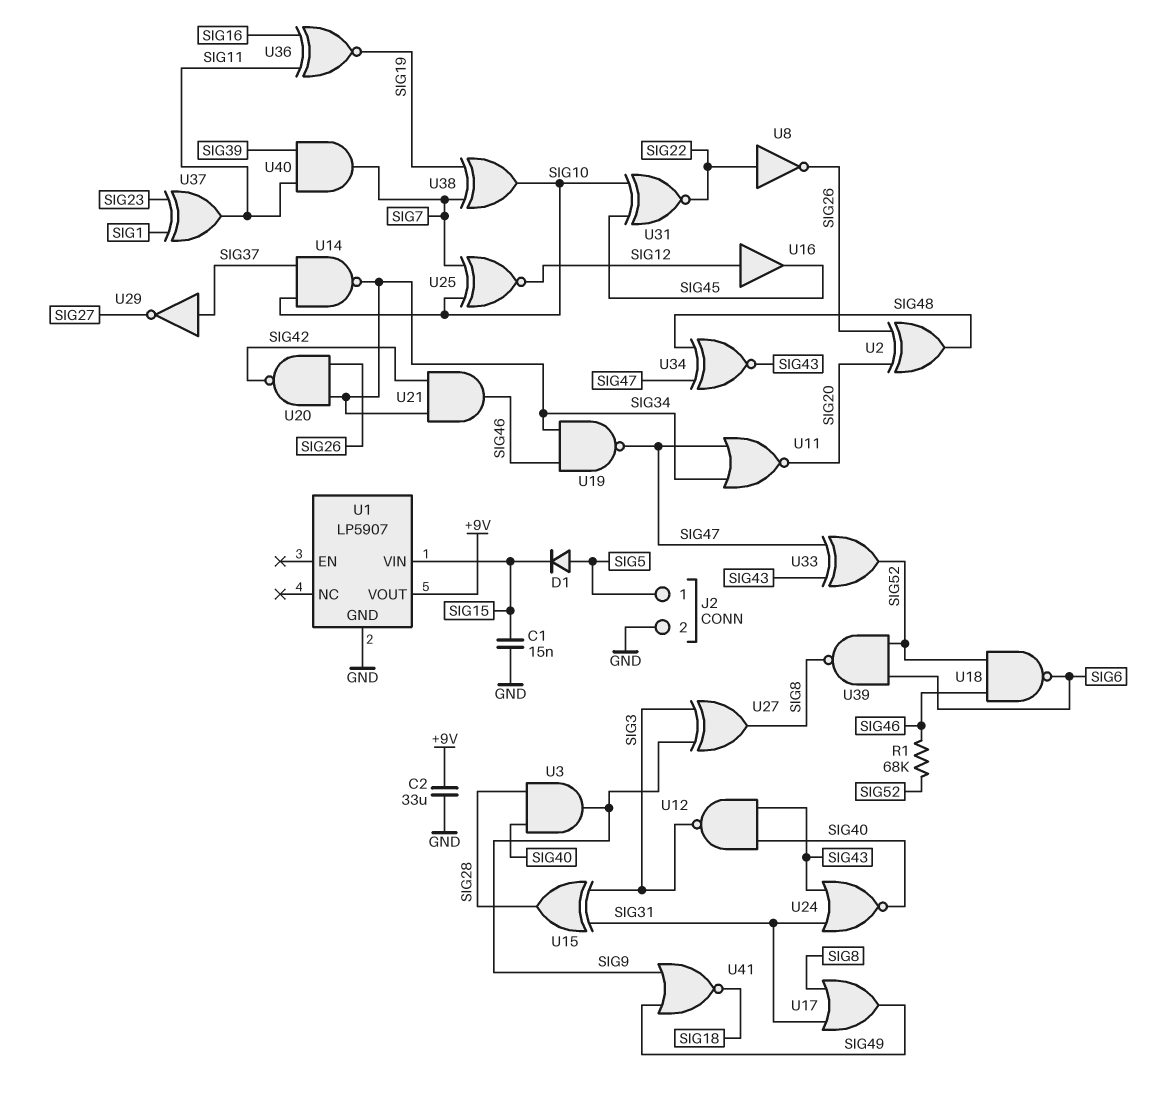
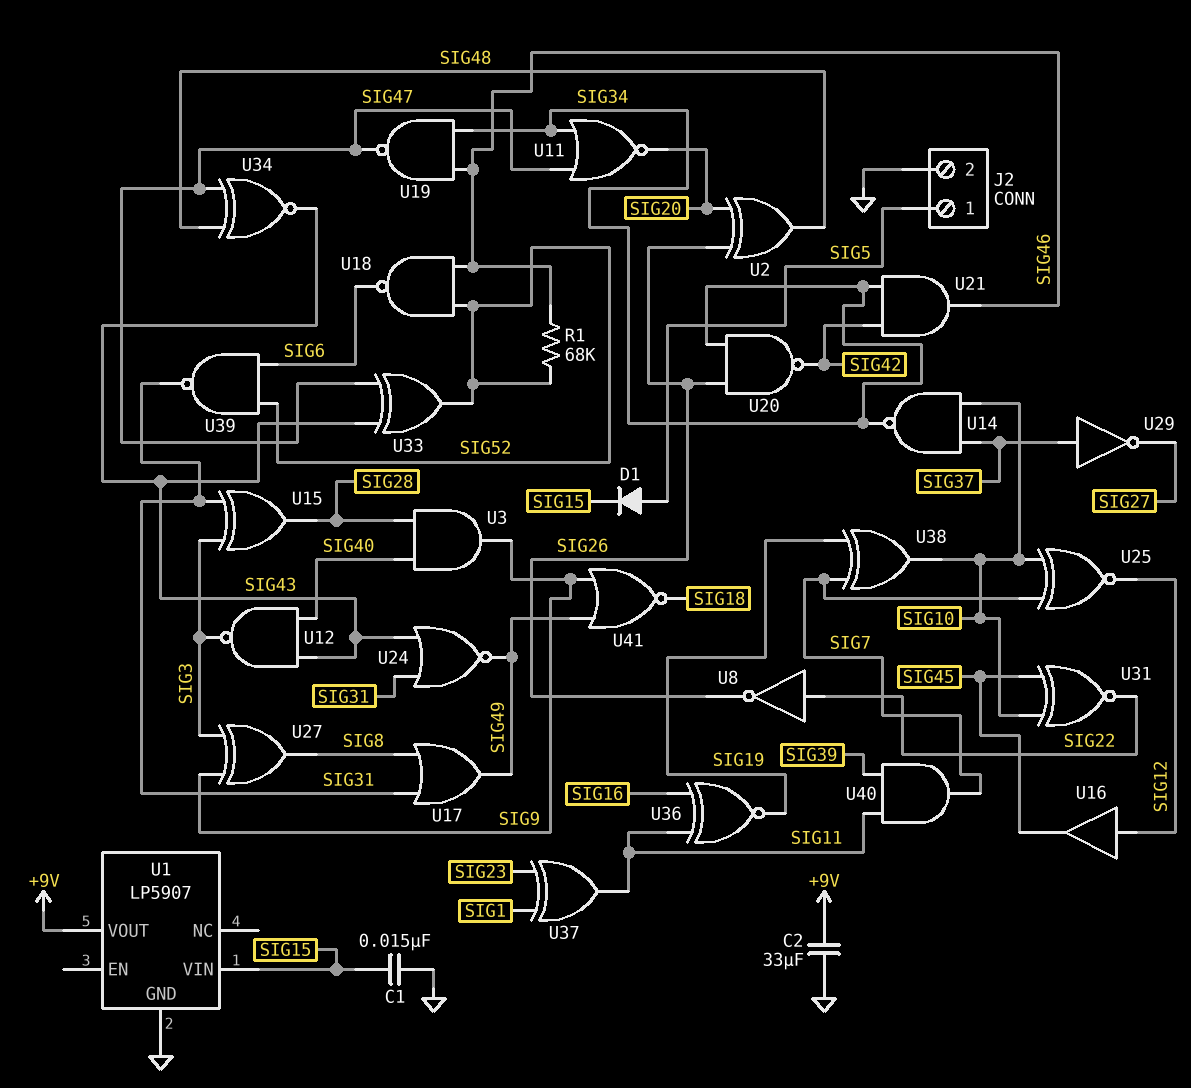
U24: NOR (in SIG31, in SIG43, out SIG40) -> NOR (in SIG31, in SIG43, out SIG49)
U39: NAND (in SIG6, in SIG52, out SIG8) -> NAND (in SIG6, in SIG52, out SIG31)

